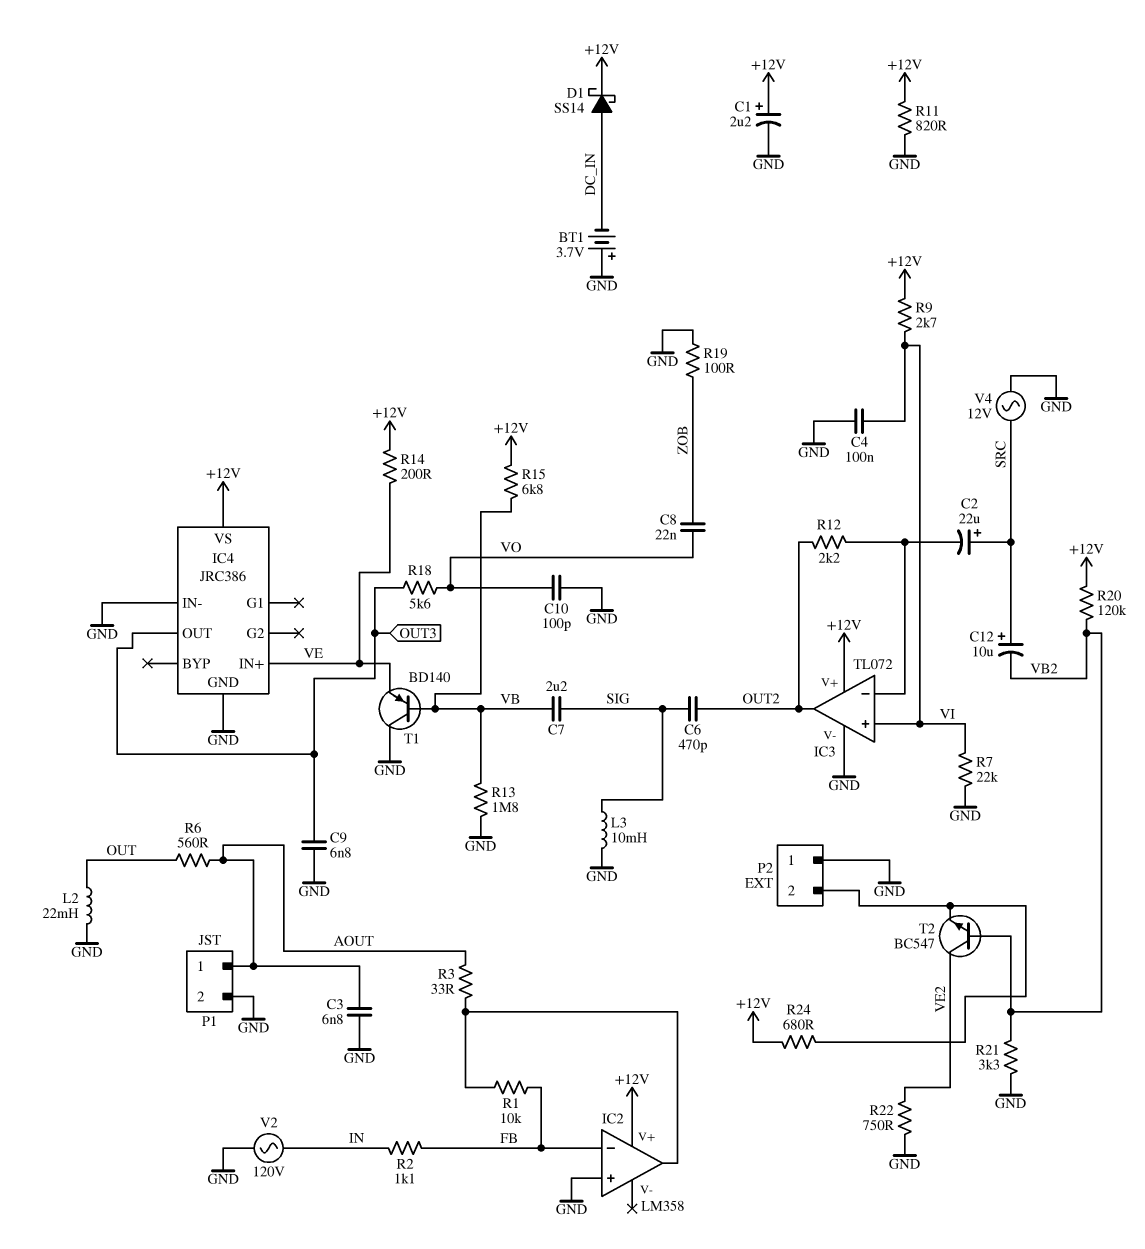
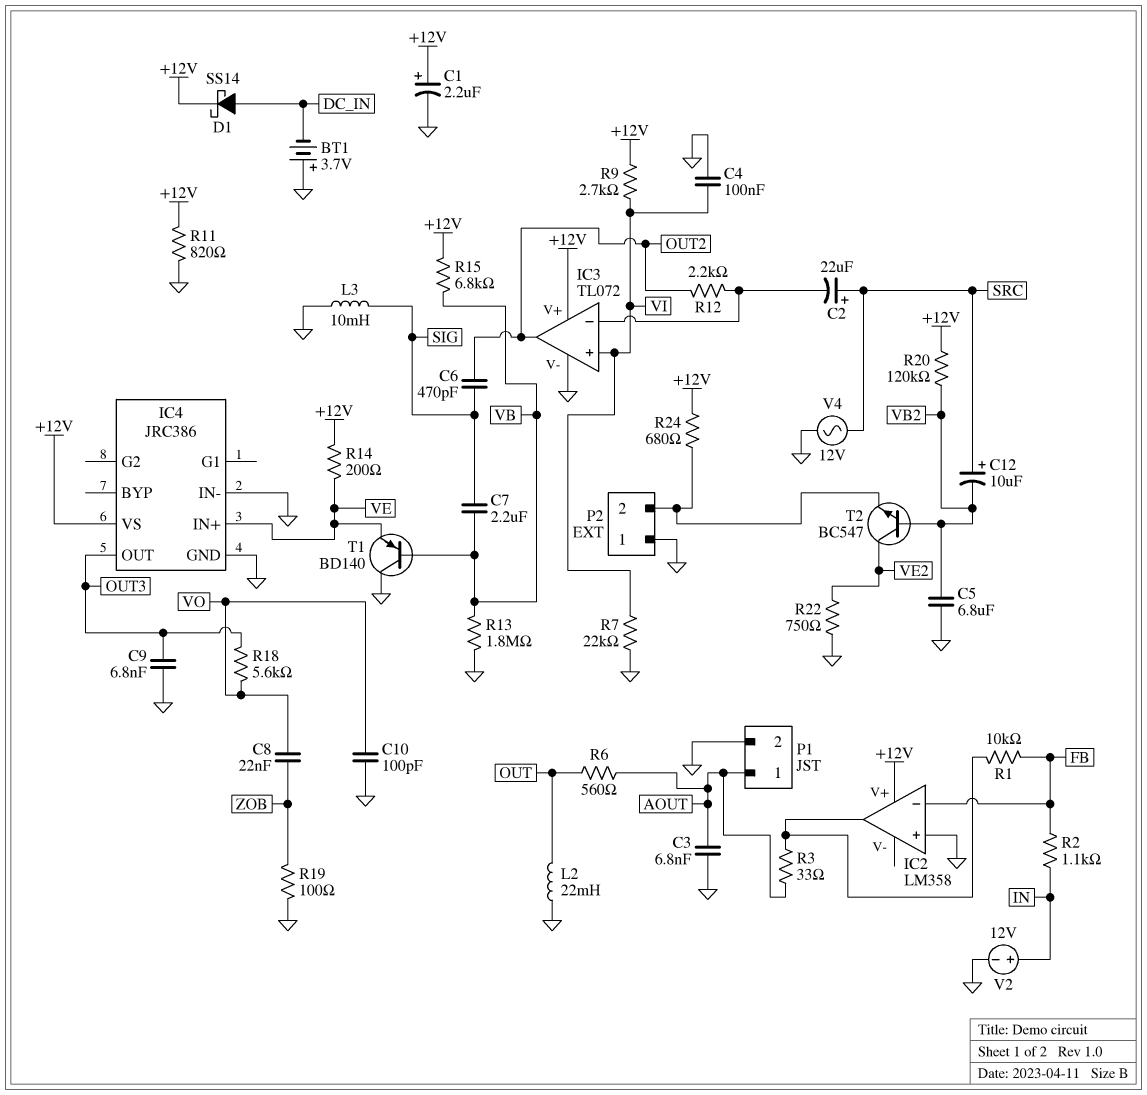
C5: none -> 6.8uF (GND, VB2)
R21: 3.3k (GND, VB2) -> none
V2: AC 120V (GND, IN) -> 12V (plus IN, minus GND)

